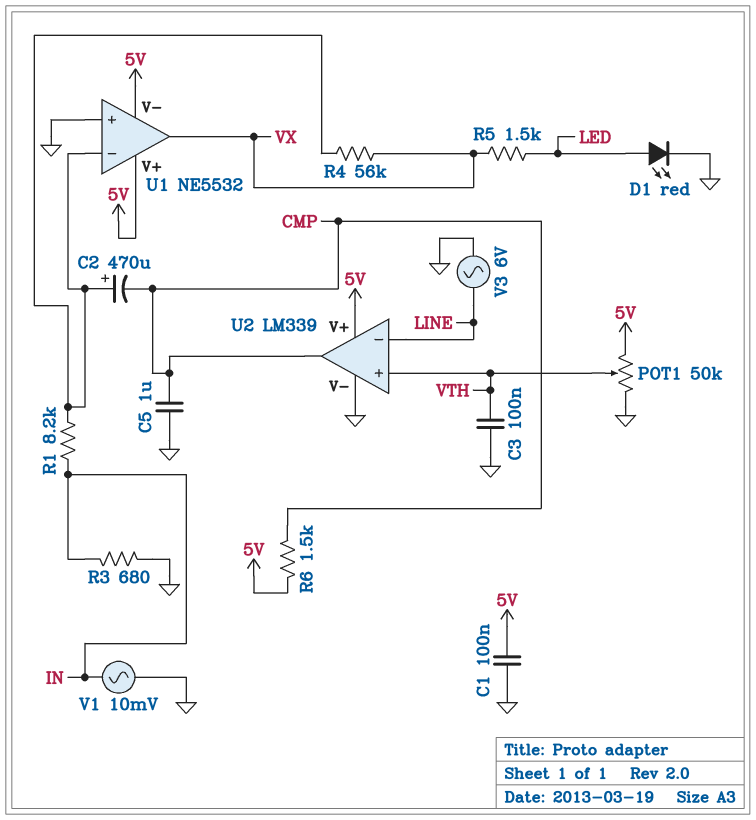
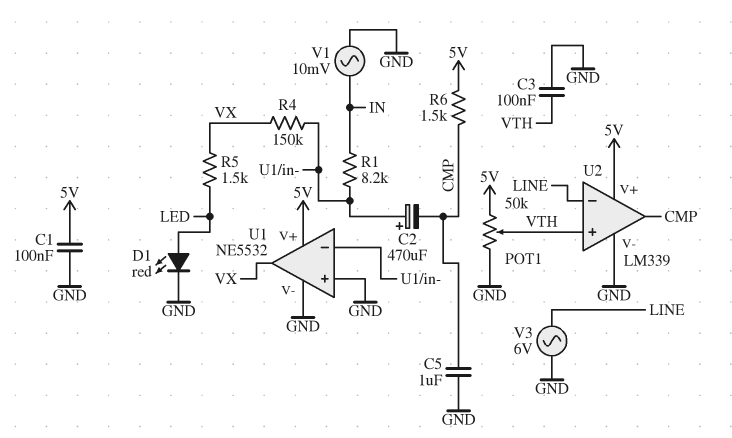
R3: 680 (GND, IN) -> none
R4: 56k (U1/in-, VX) -> 150k (U1/in-, VX)
U1 pin V-: 5V -> GND

